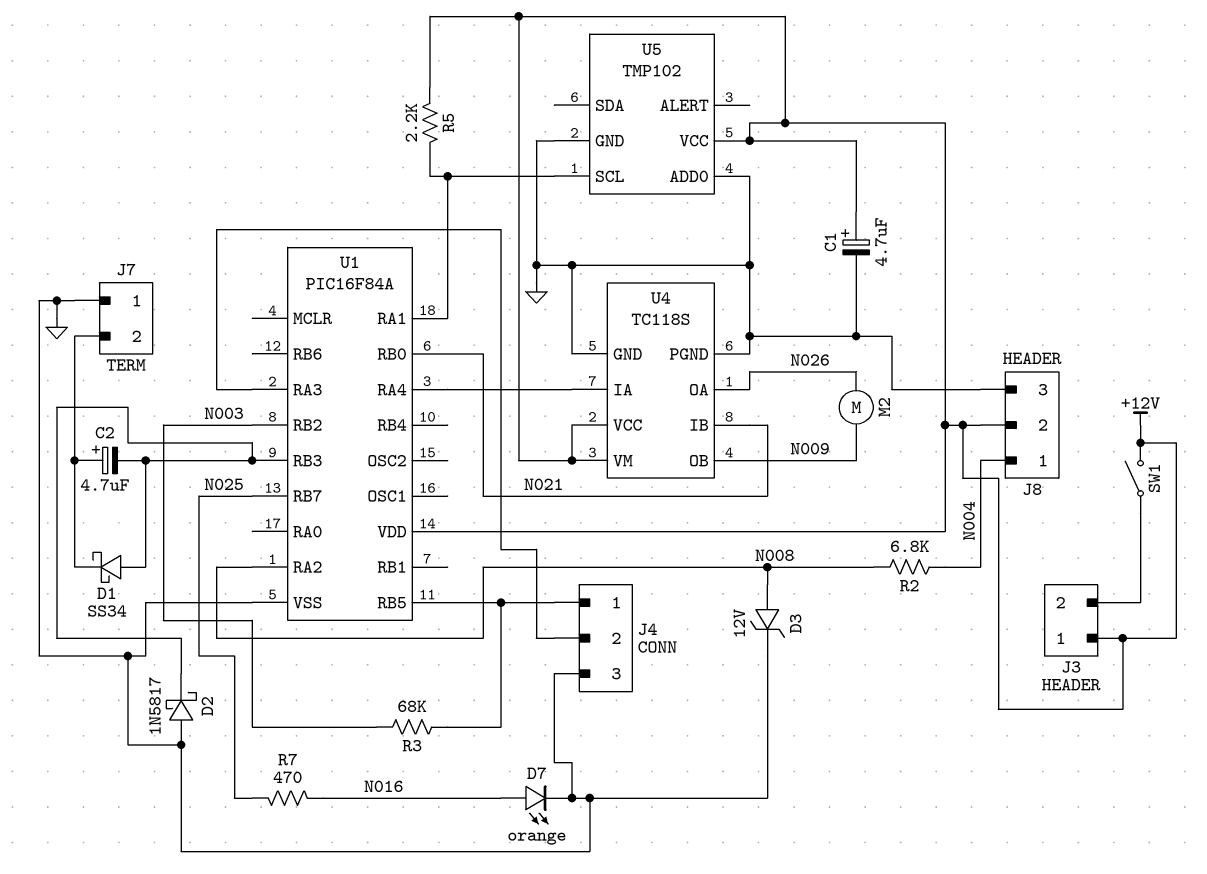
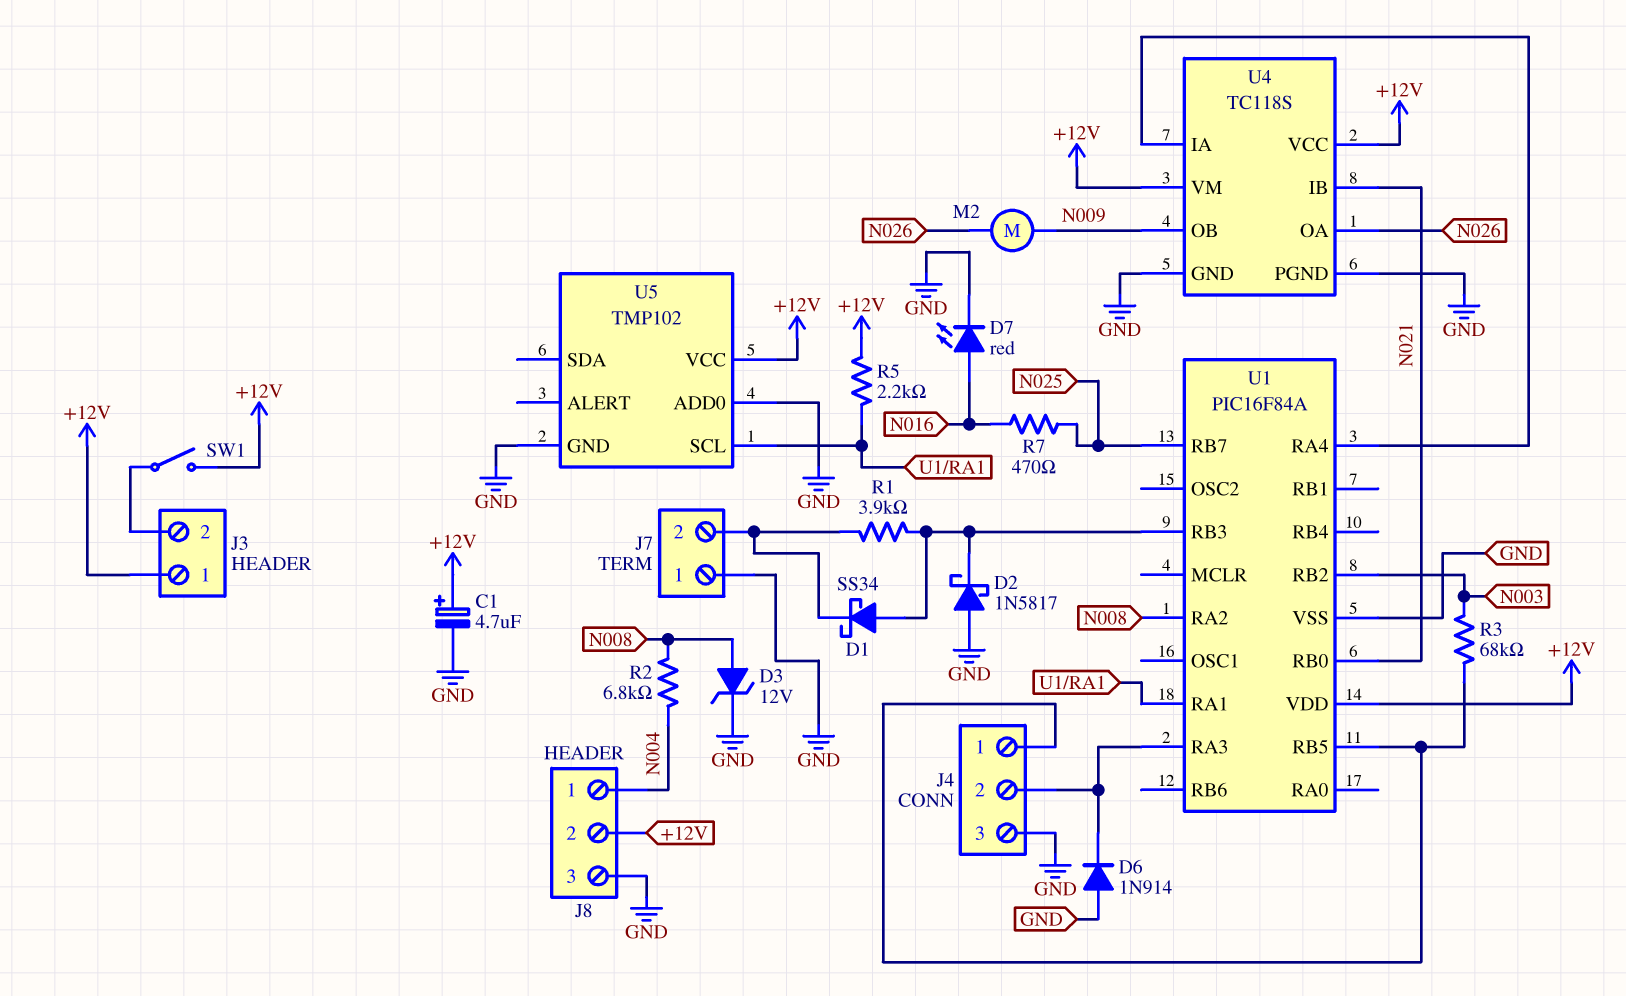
C2: 4.7uF (plus J7/2, minus U1/RB3) -> none
D6: none -> diode 1N914 (A GND, K J4/2)
D7: LED orange (A N016, K GND) -> LED red (A N016, K GND)
R1: none -> 3.9k (J7/2, U1/RB3)

